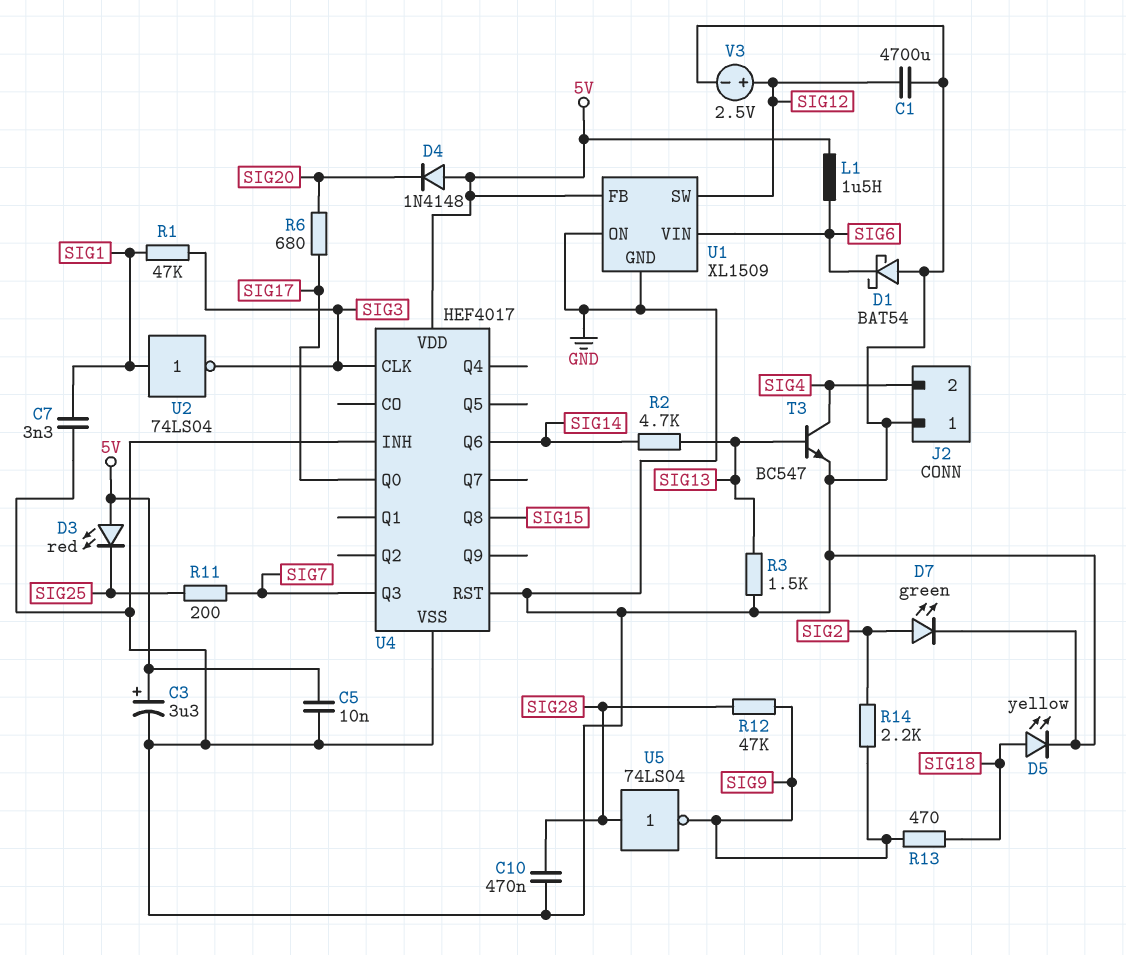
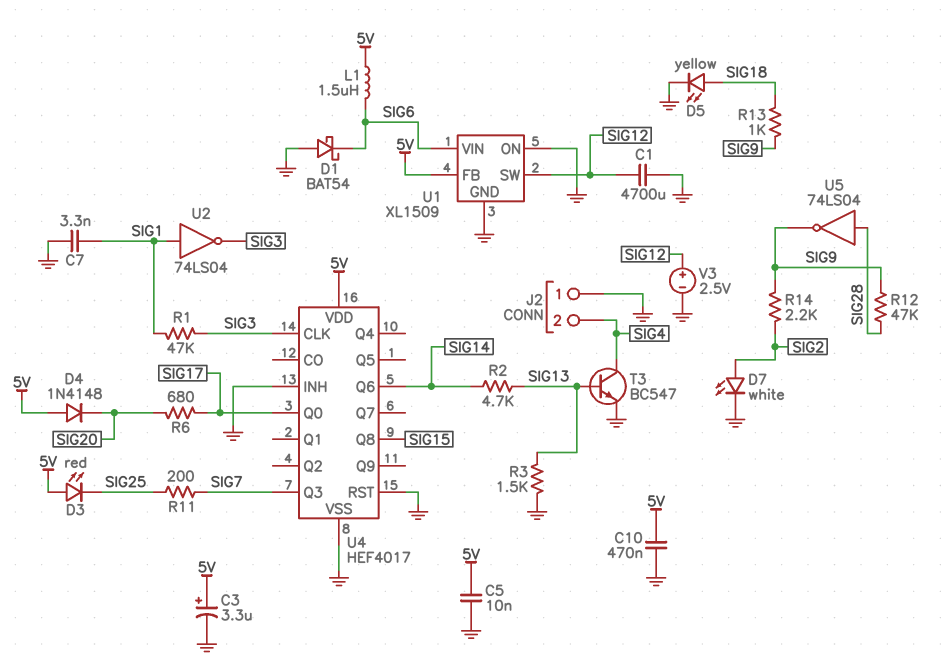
C10: 470nF (GND, SIG28) -> 470nF (5V, GND)
D7: LED green (A SIG2, K GND) -> LED white (A SIG2, K GND)
R13: 470 (SIG9, SIG18) -> 1k (SIG9, SIG18)

